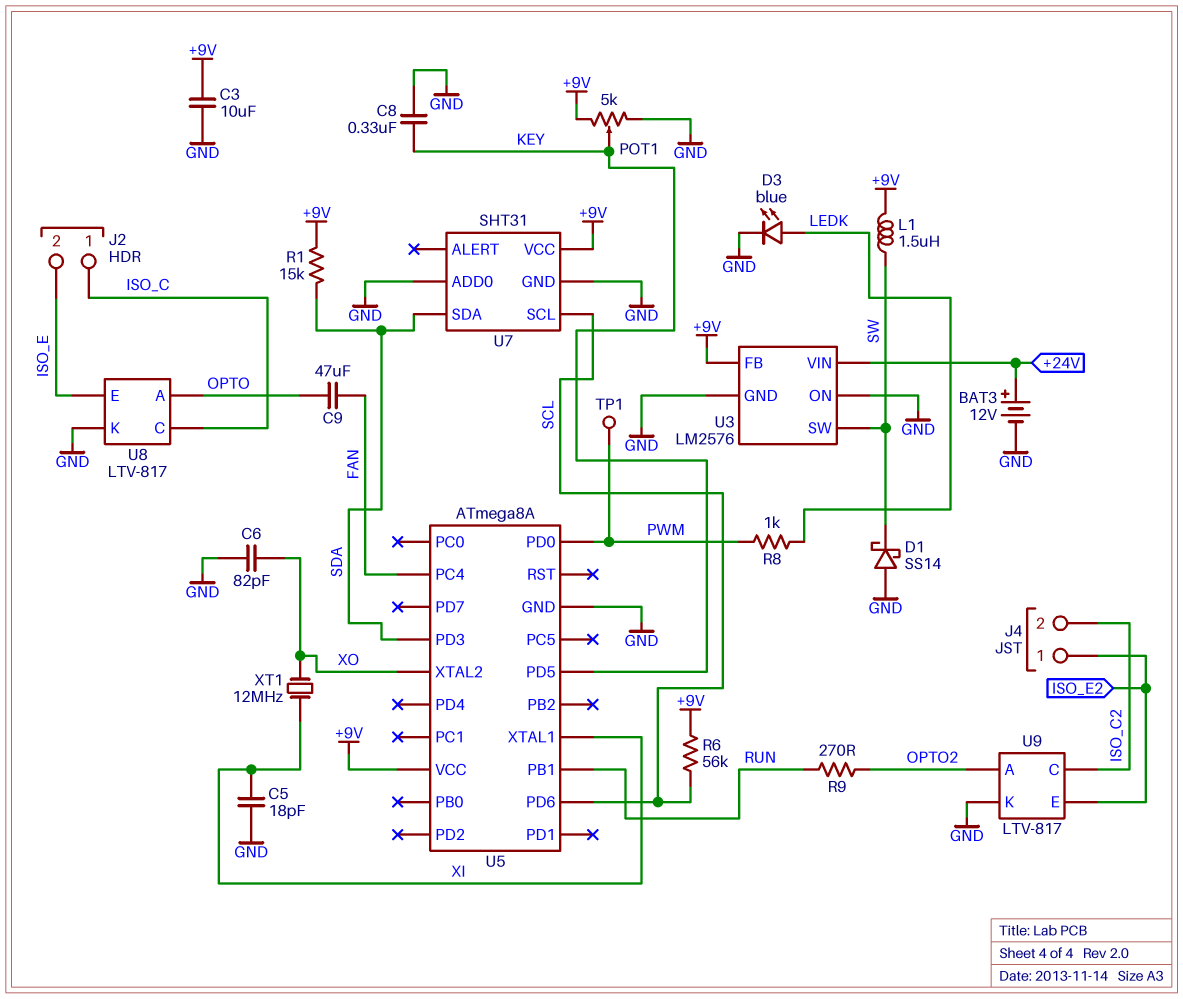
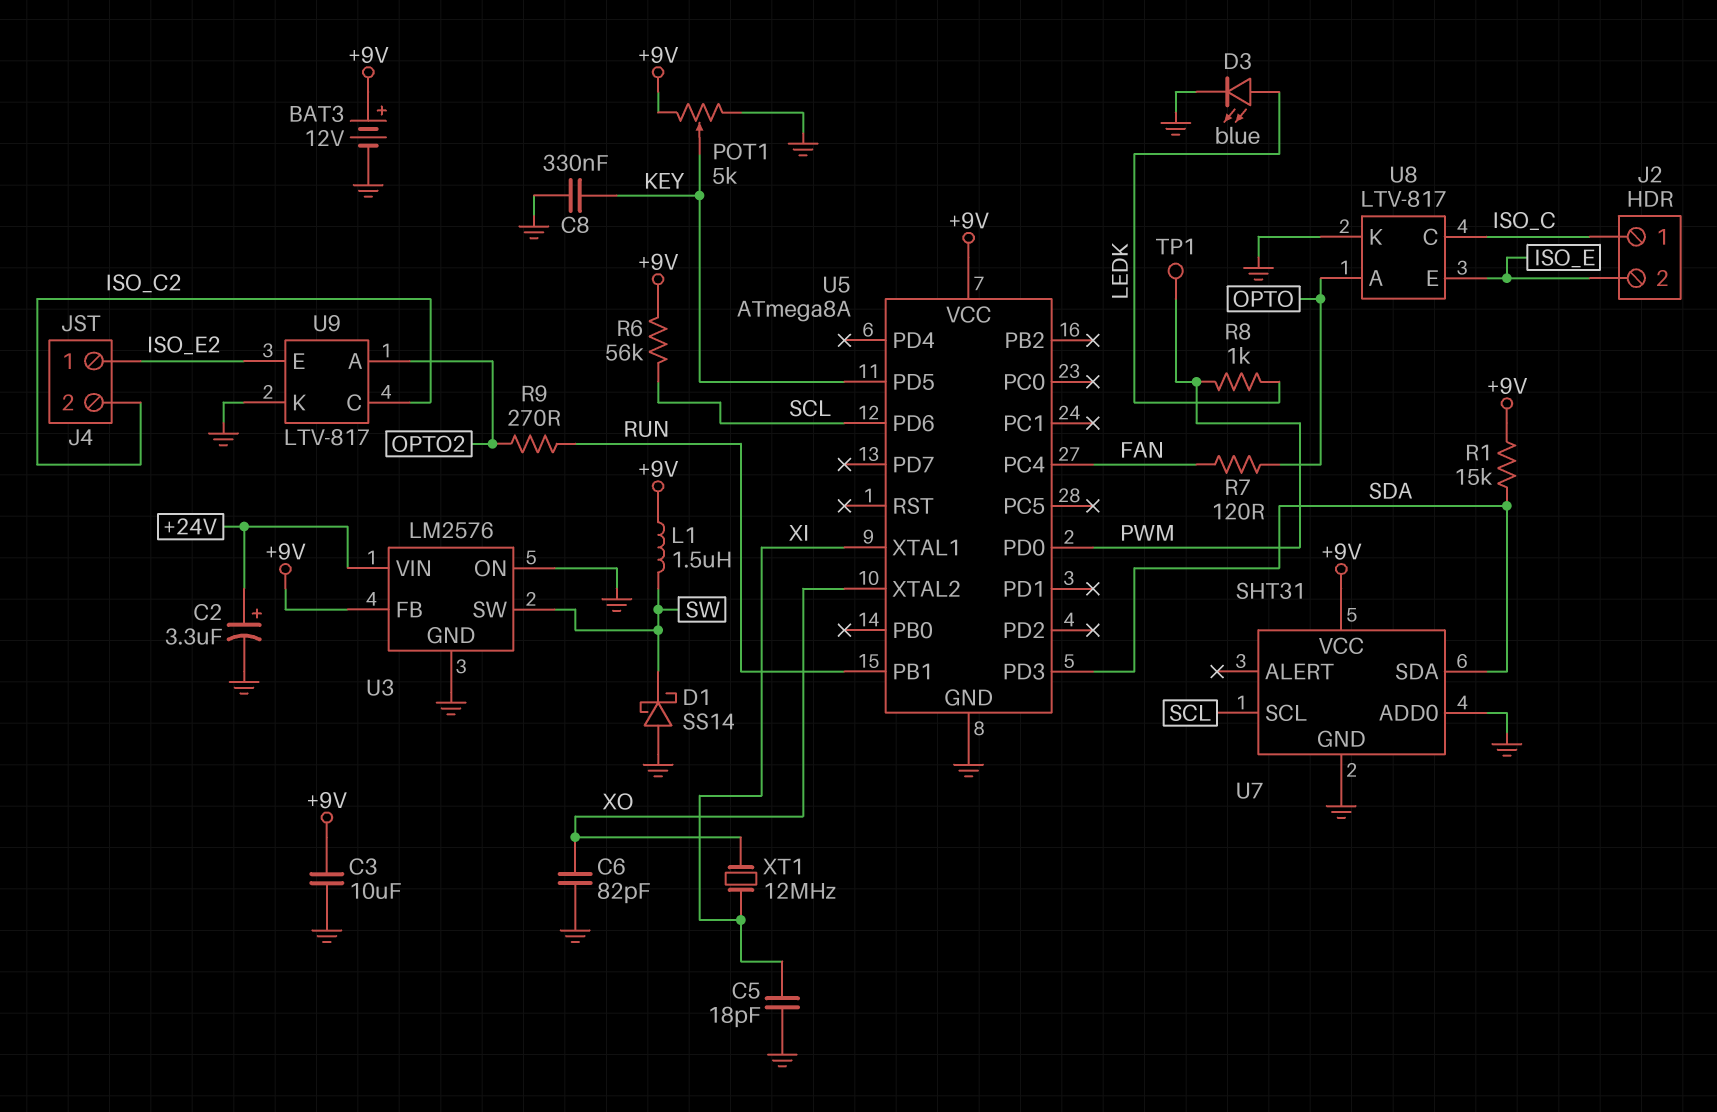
BAT3: 12V (plus +24V, minus GND) -> 12V (plus +9V, minus GND)
C2: none -> 3.3uF (plus +24V, minus GND)
C9: 47uF (FAN, OPTO) -> none
R7: none -> 120 (FAN, OPTO)

